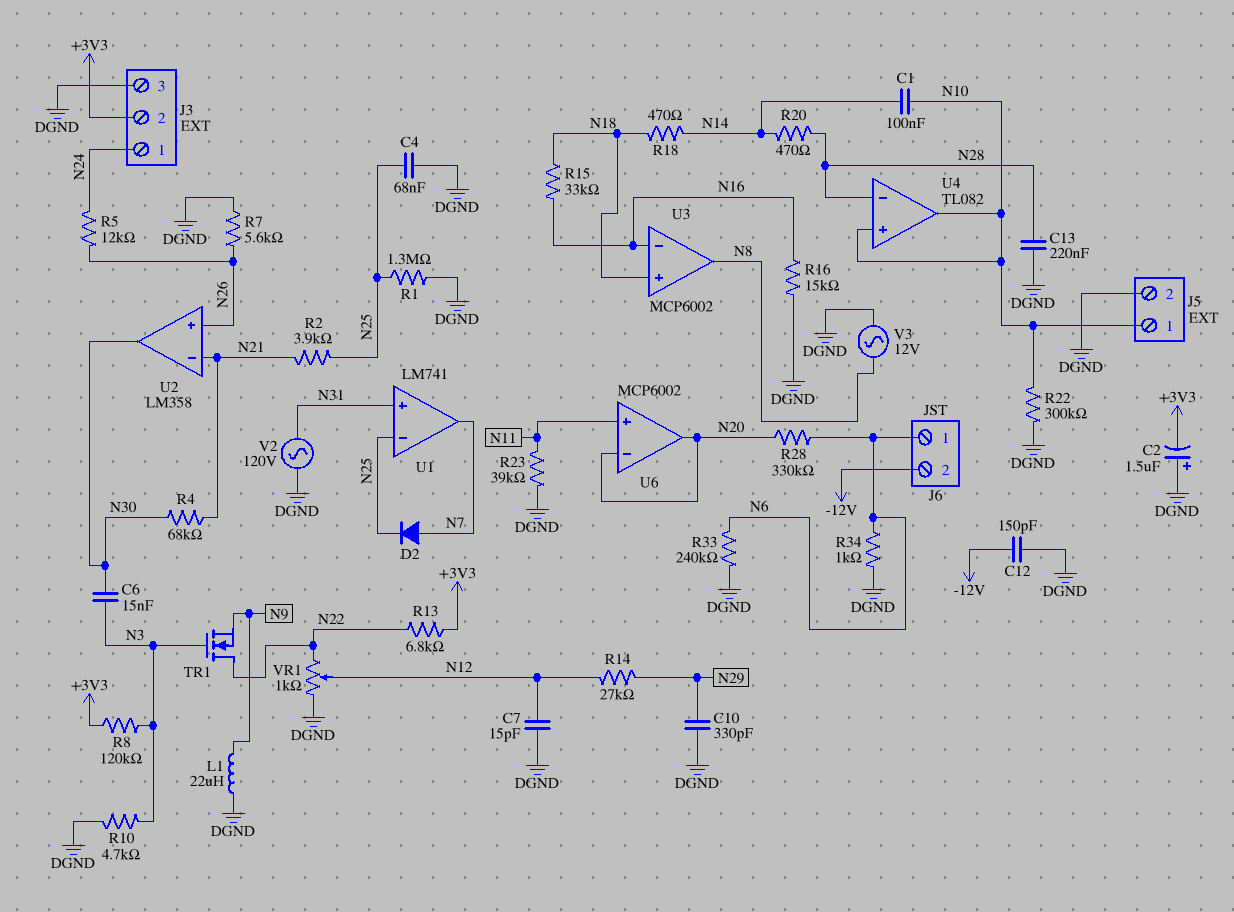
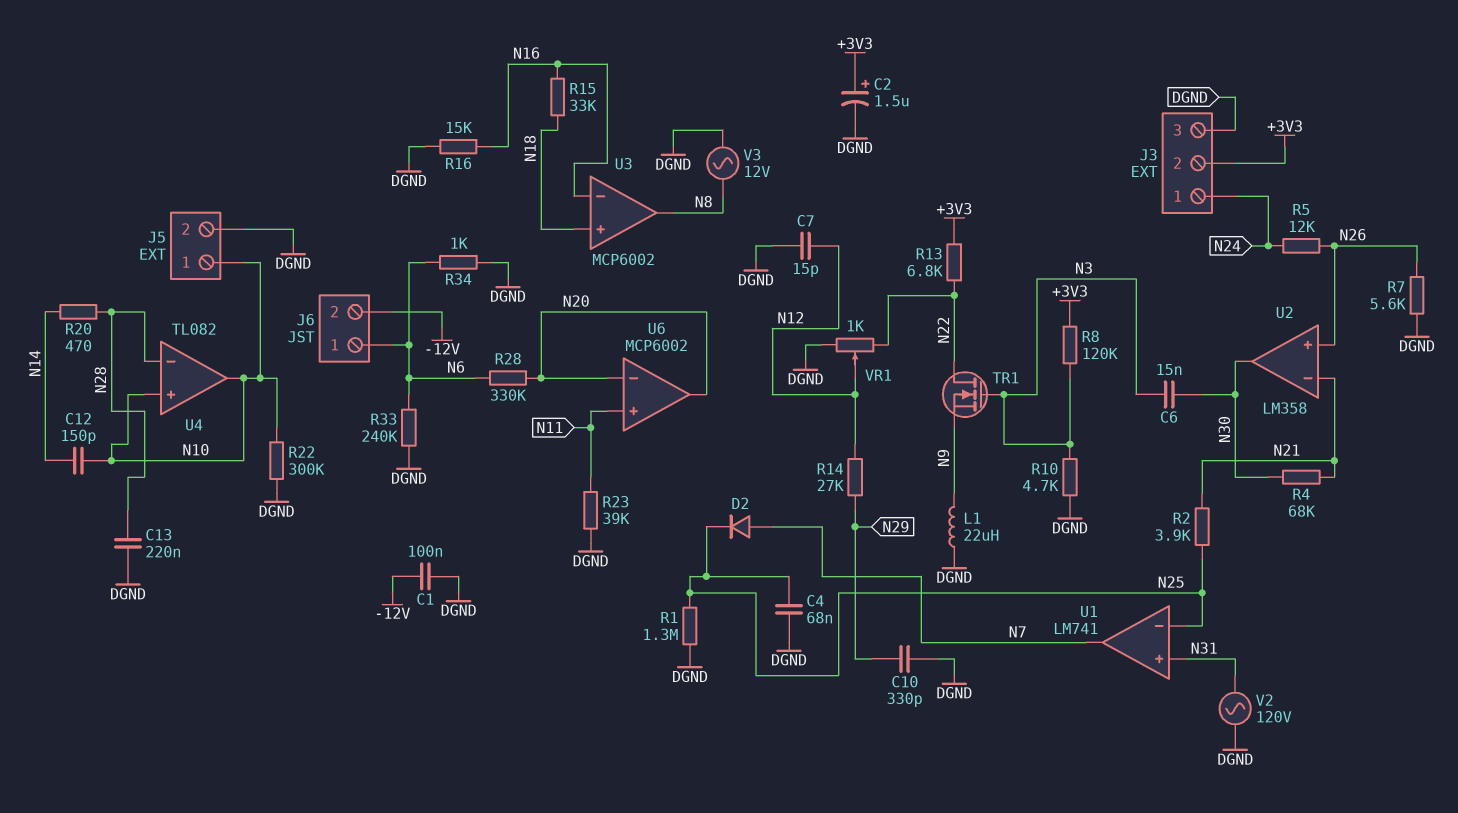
C1: 100nF (N10, N14) -> 100nF (-12V, DGND)
C2: 1.5uF (plus DGND, minus +3V3) -> 1.5uF (plus +3V3, minus DGND)
C12: 150pF (-12V, DGND) -> 150pF (N10, N14)
R18: 470 (N14, N18) -> none

